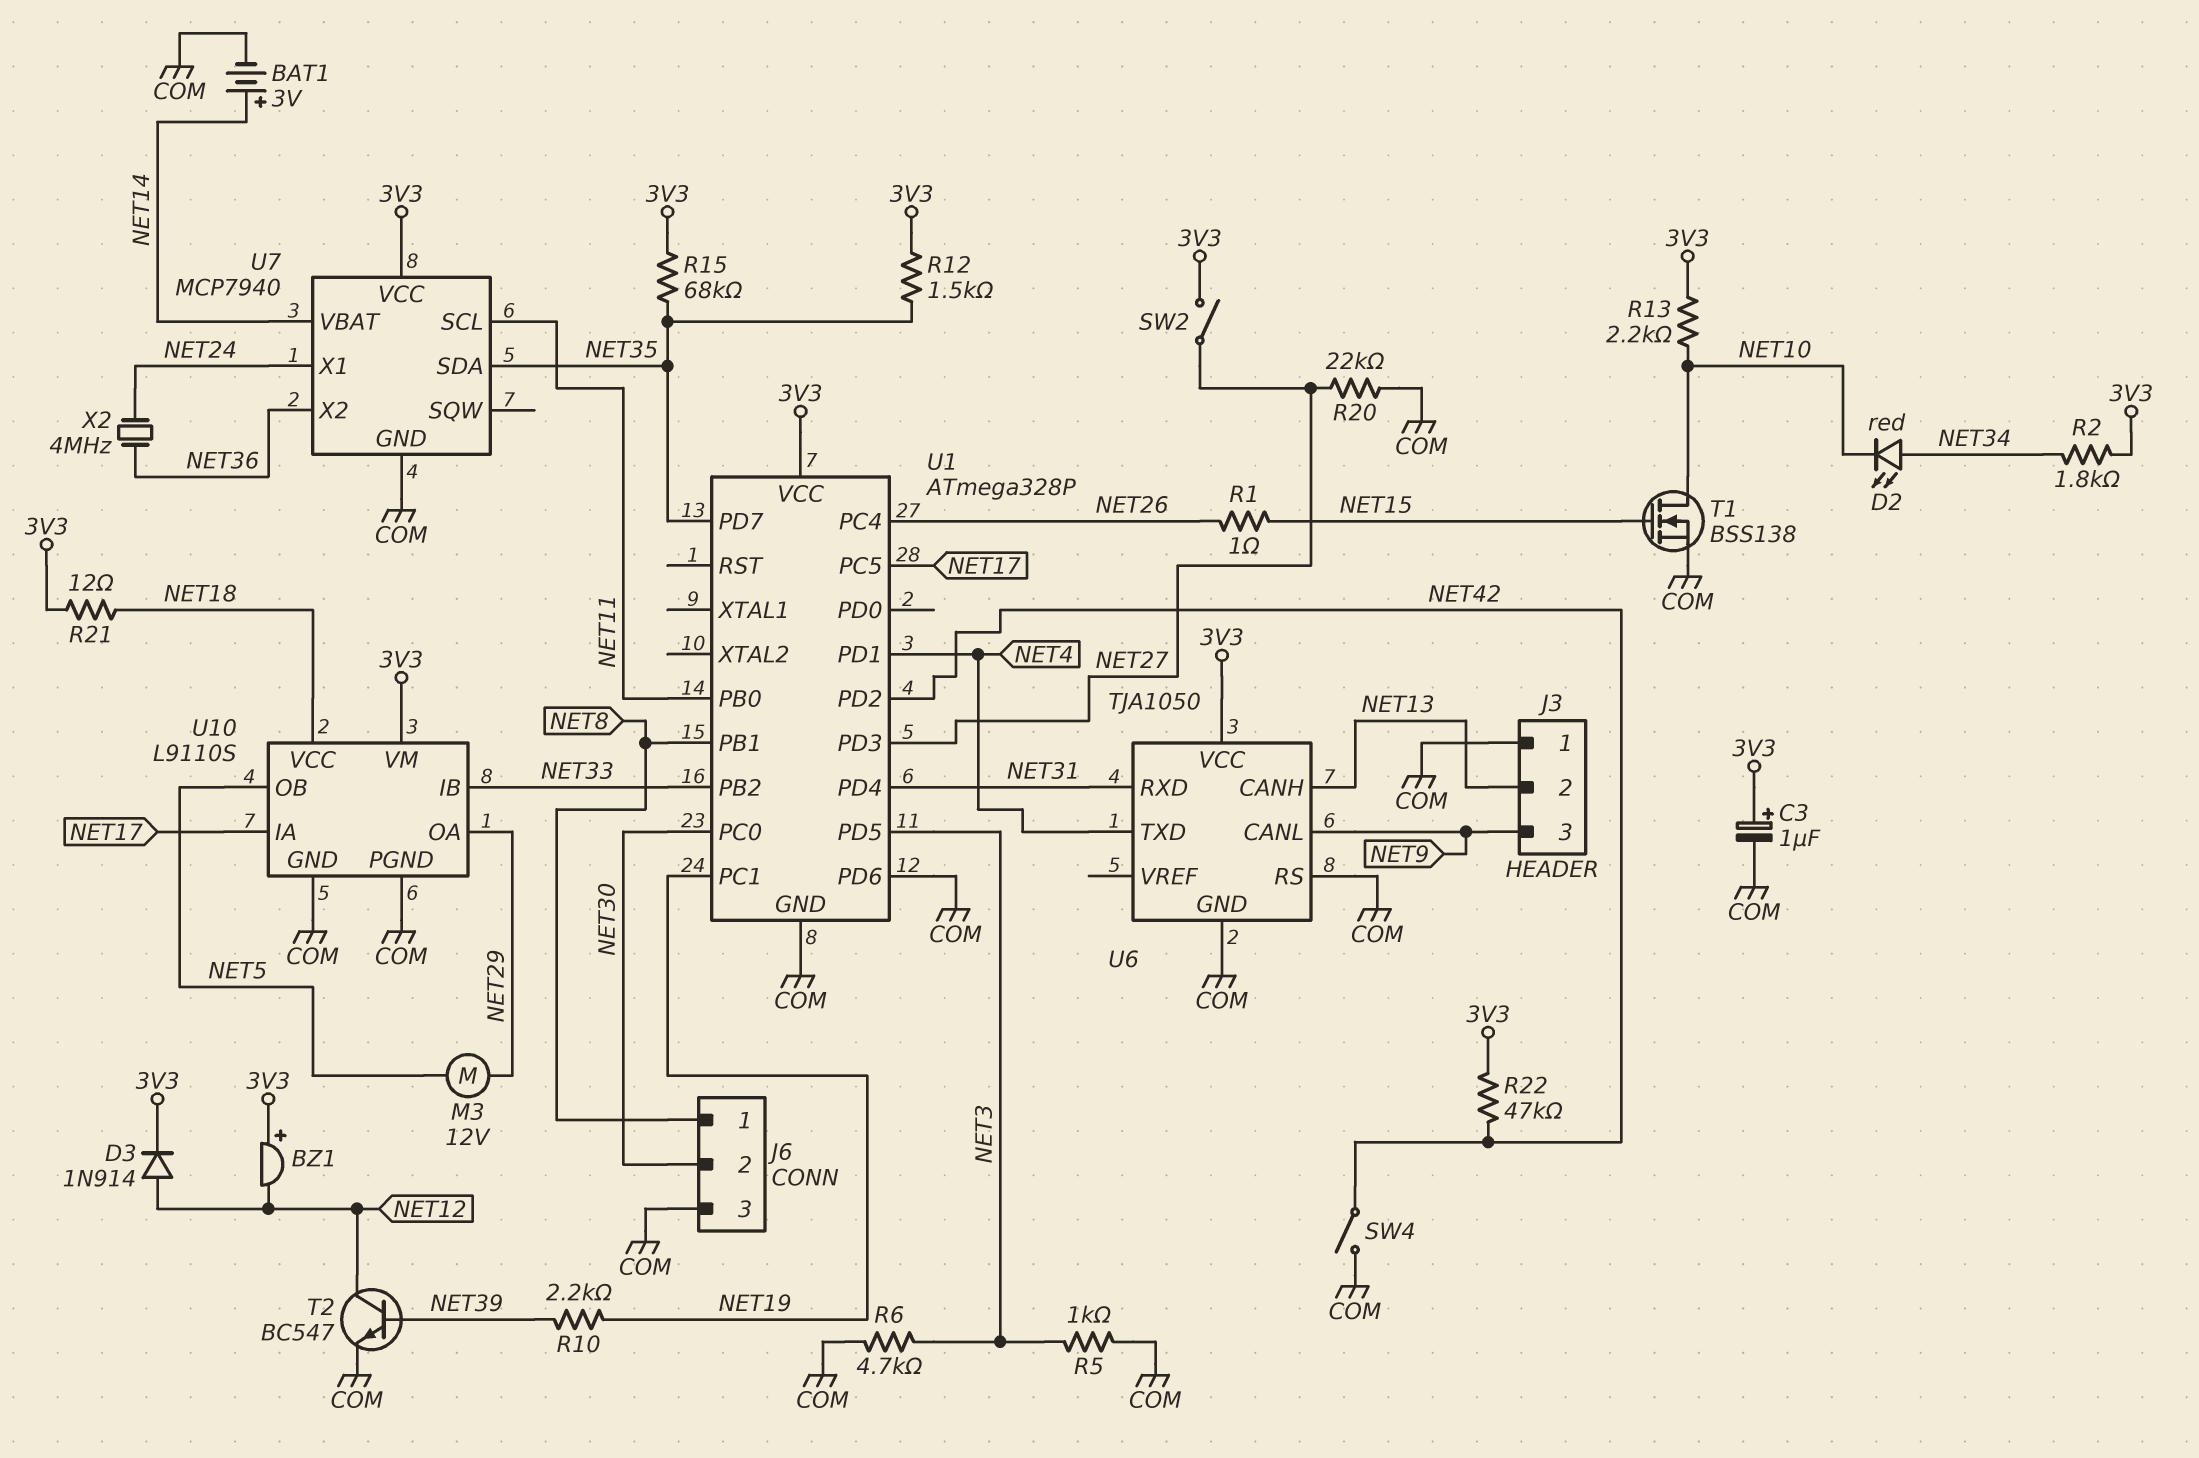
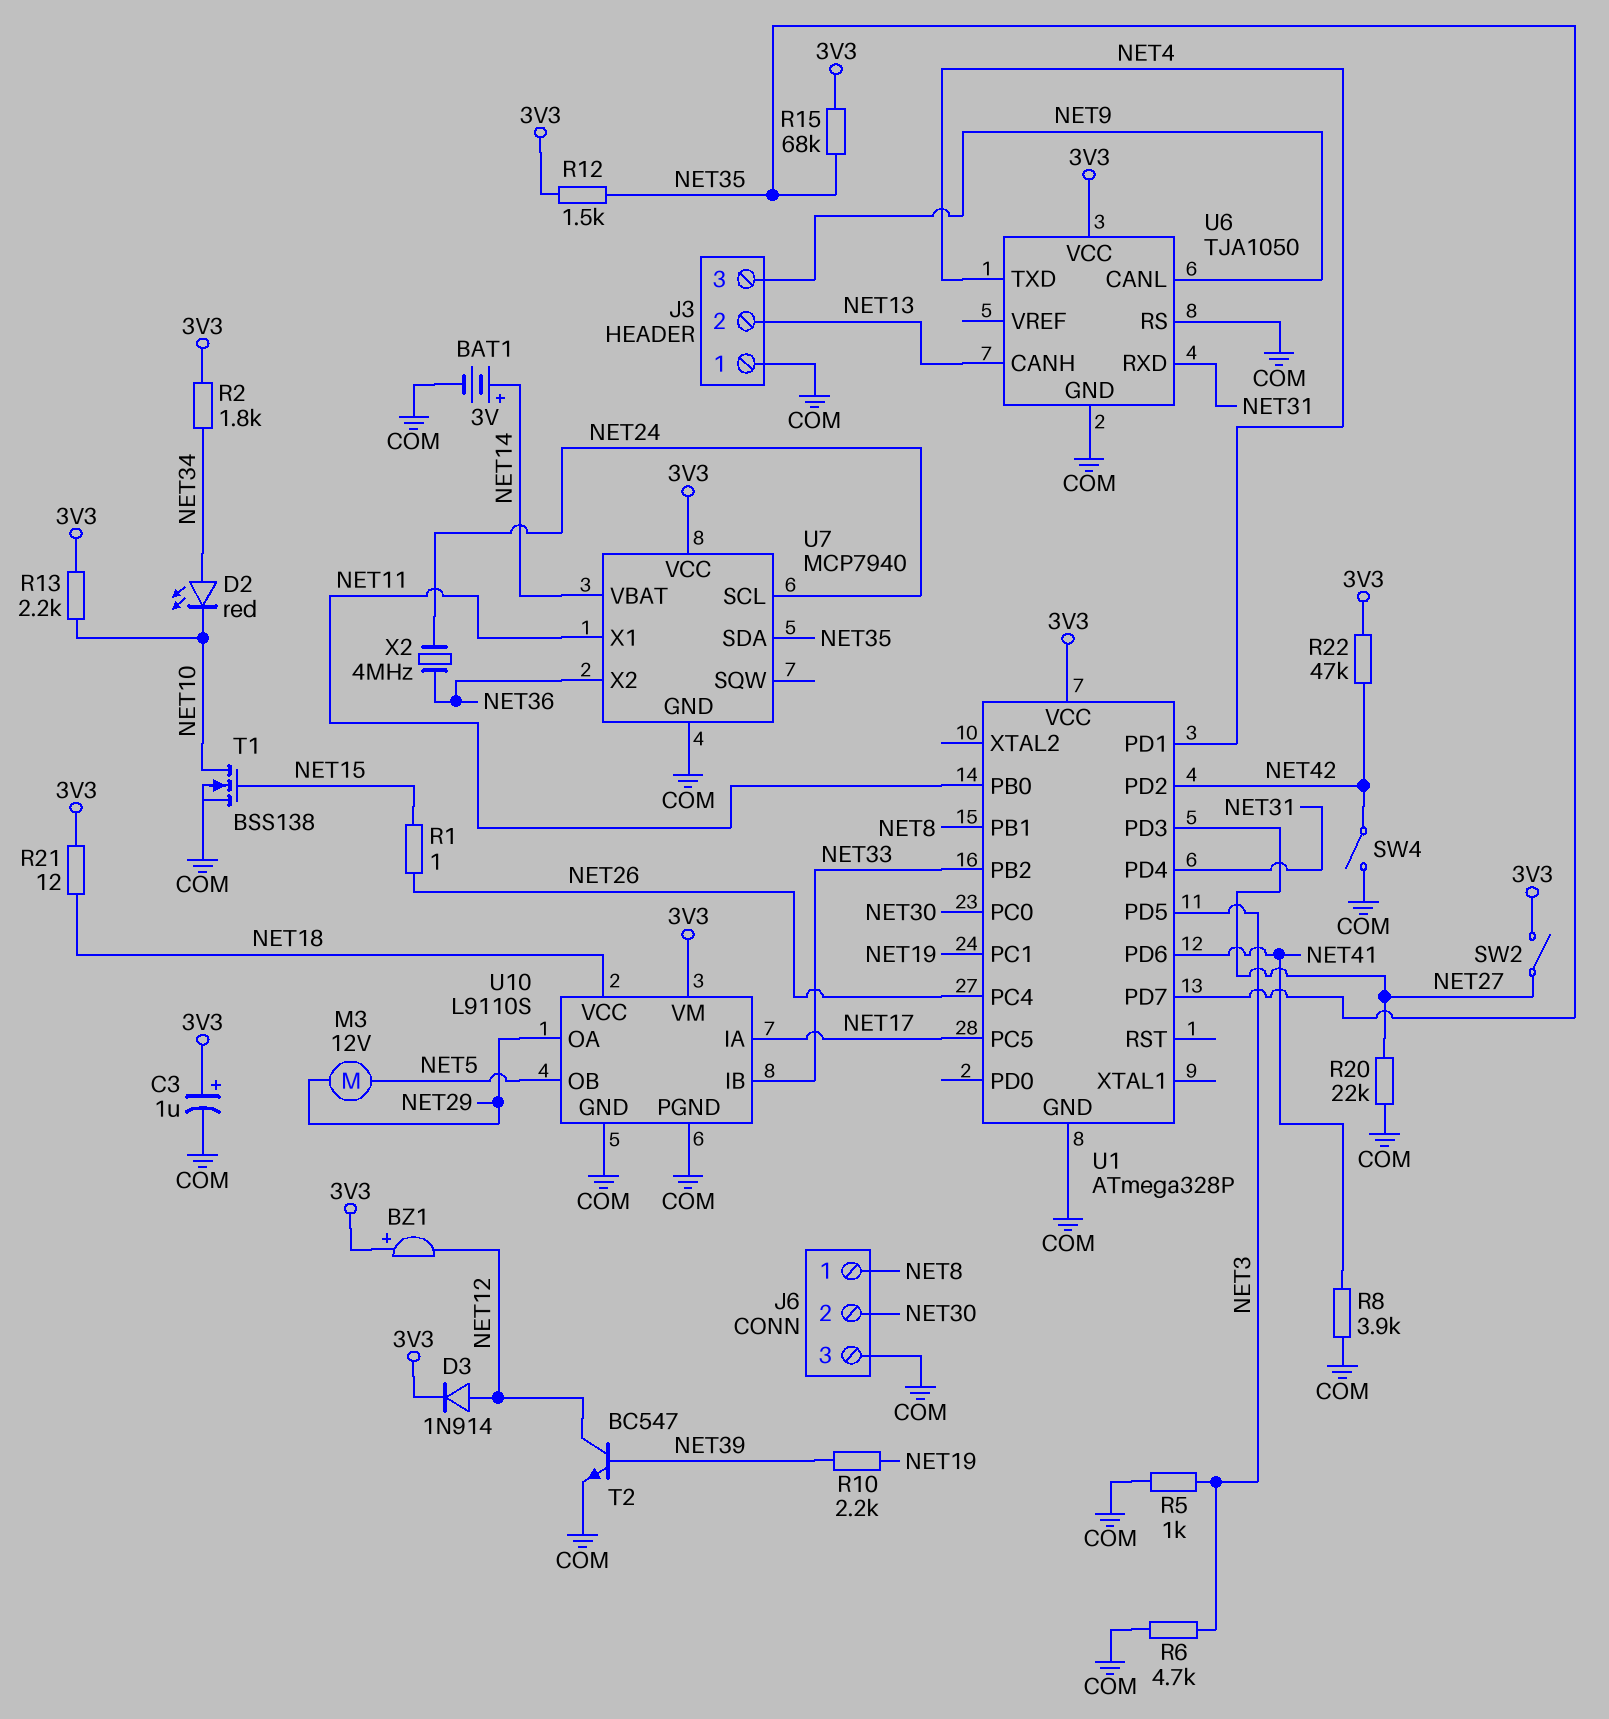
R8: none -> 3.9k (COM, NET41)
U1 pin PD6: COM -> NET41
U7 pin SCL: NET11 -> NET24
U7 pin X1: NET24 -> NET11

